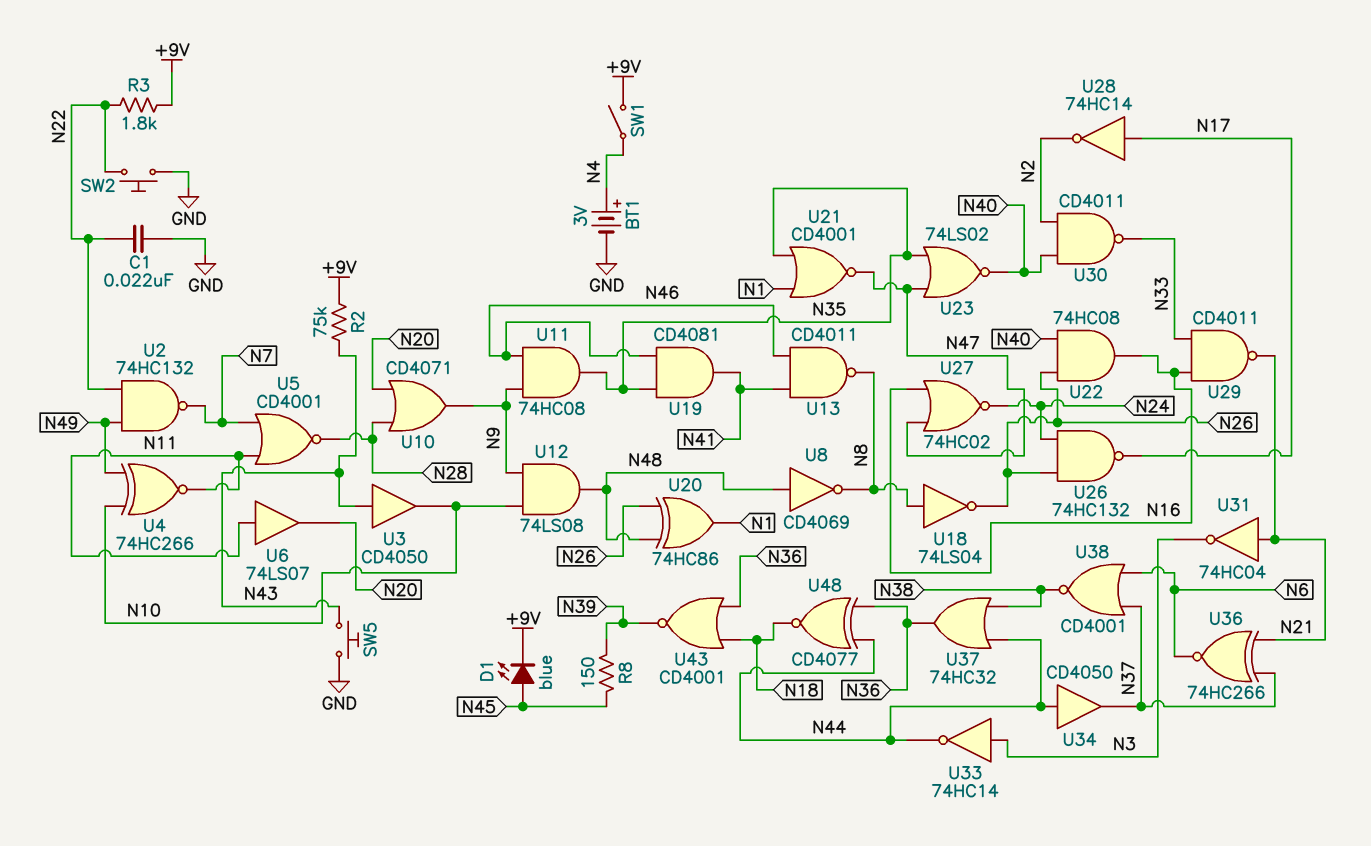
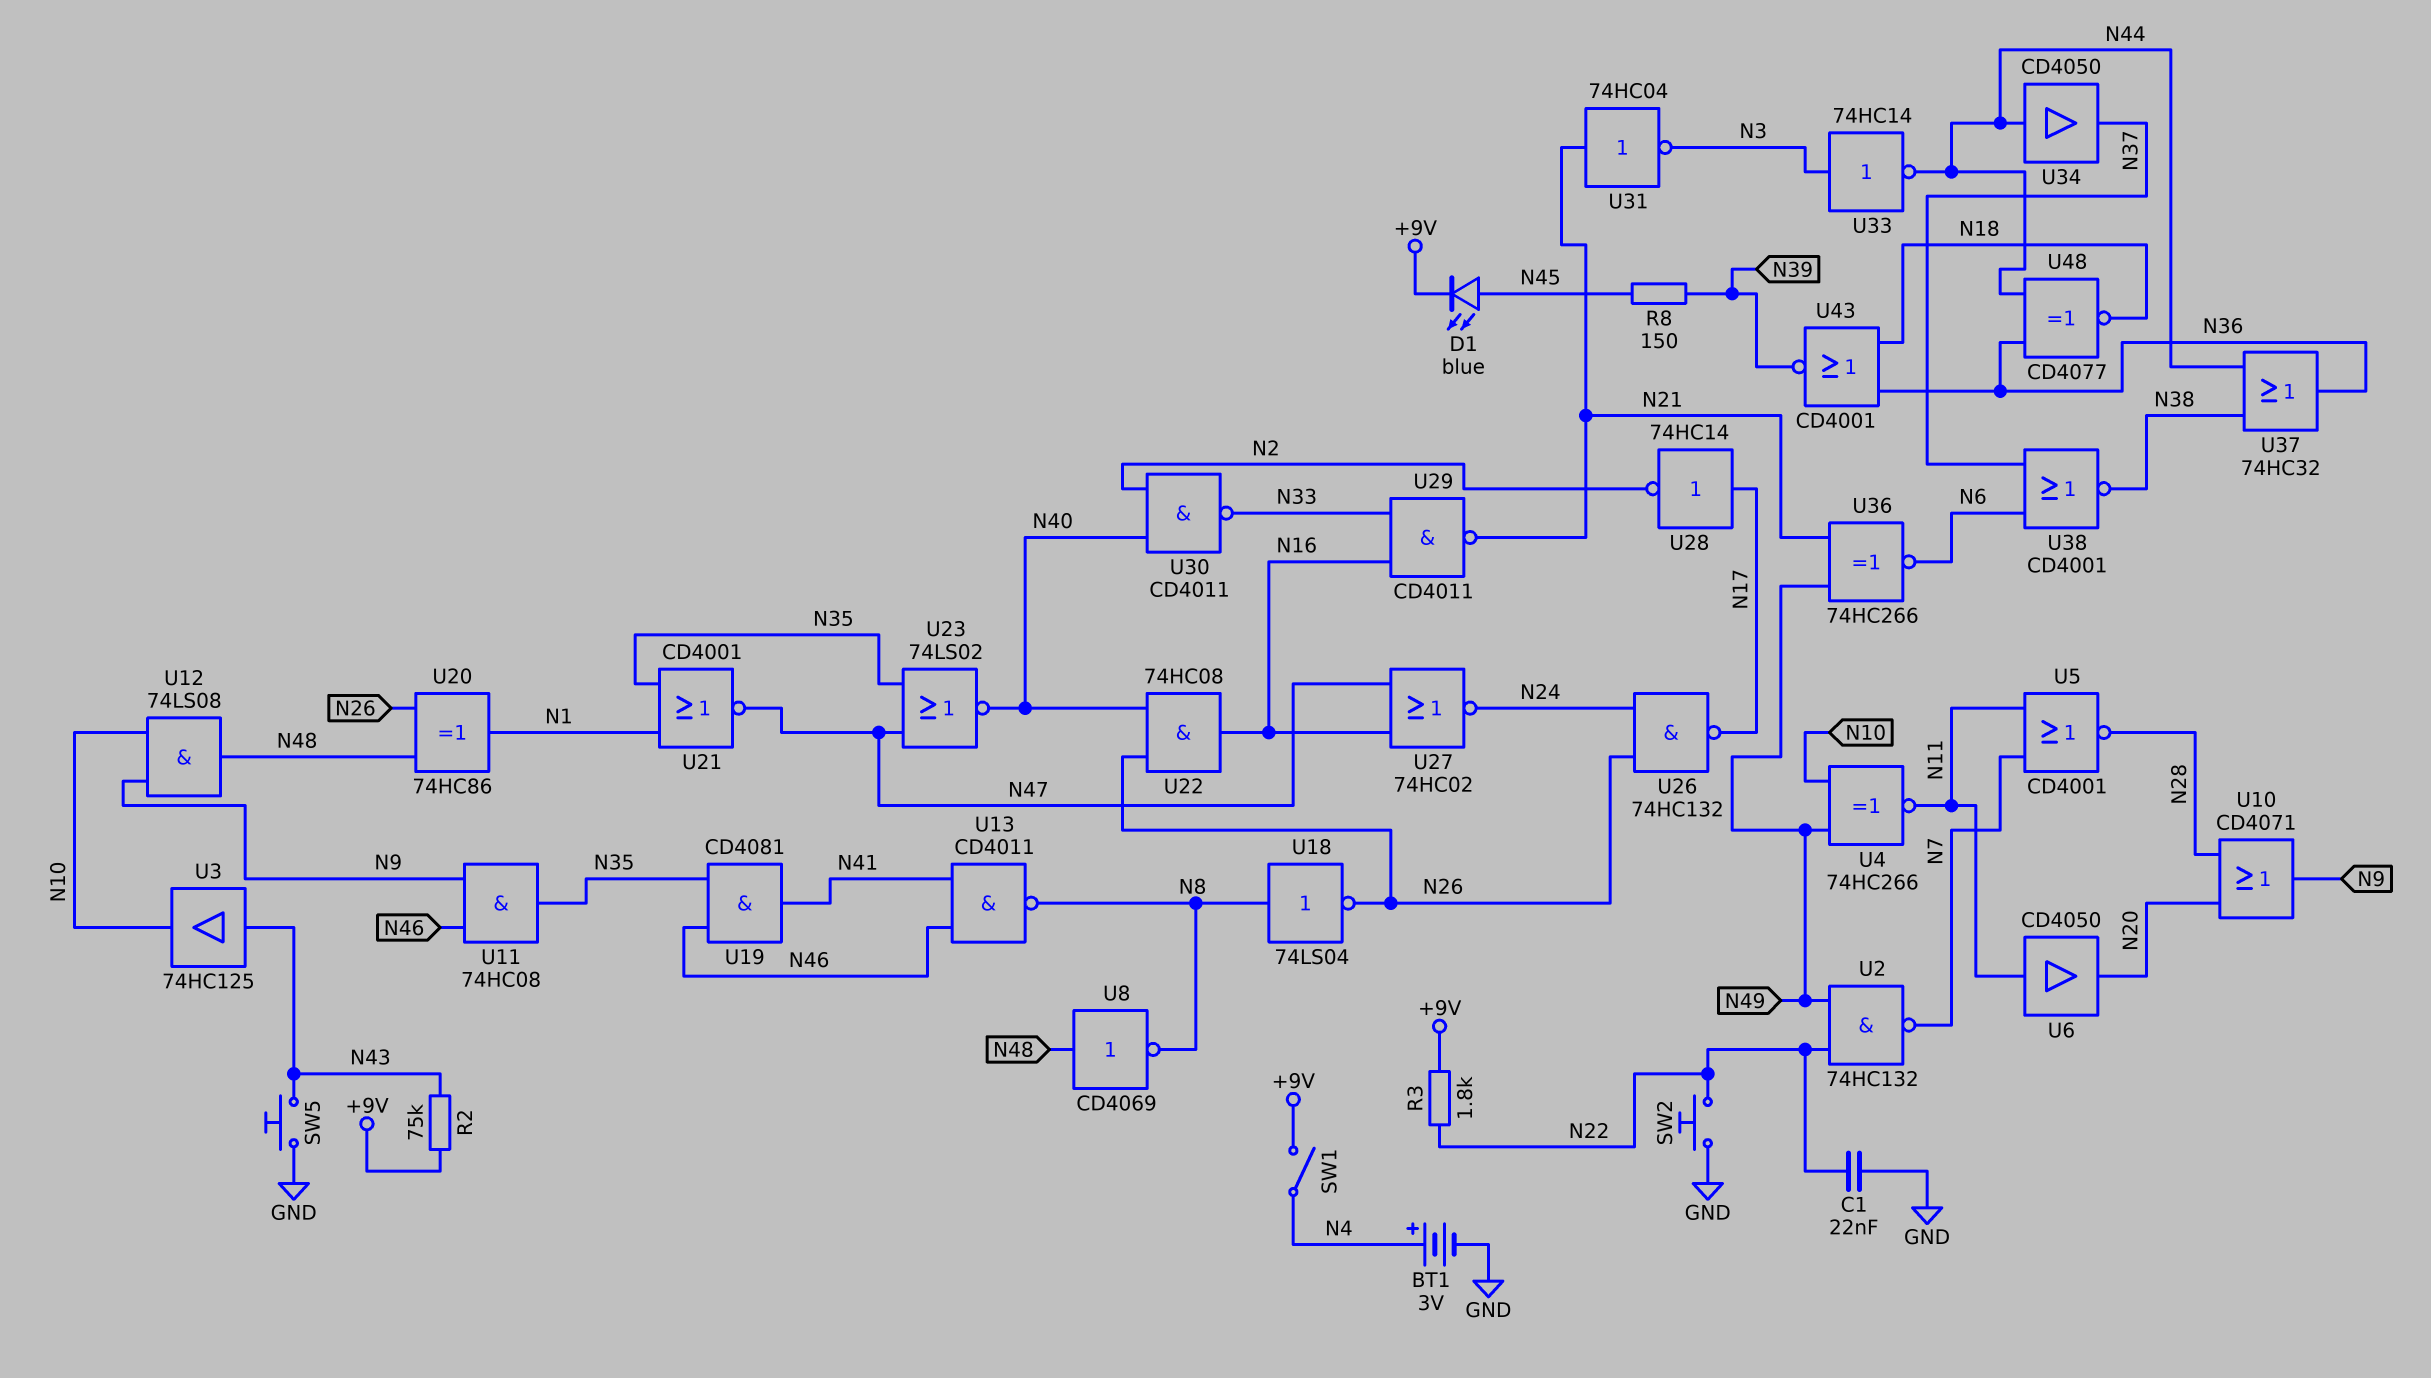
U3: buffer CD4050 (in N43, out N10) -> buffer 74HC125 (in N43, out N10)
U6: buffer 74LS07 (in N11, out N20) -> buffer CD4050 (in N11, out N20)
U36: XNOR 74HC266 (in N21, in N37, out N6) -> XNOR 74HC266 (in N21, in N49, out N6)

